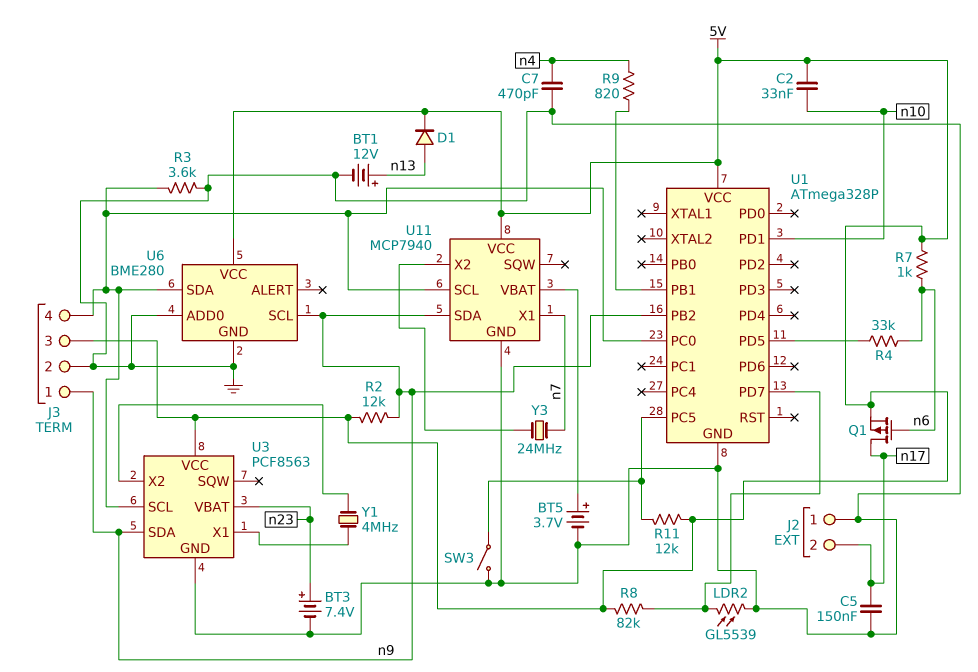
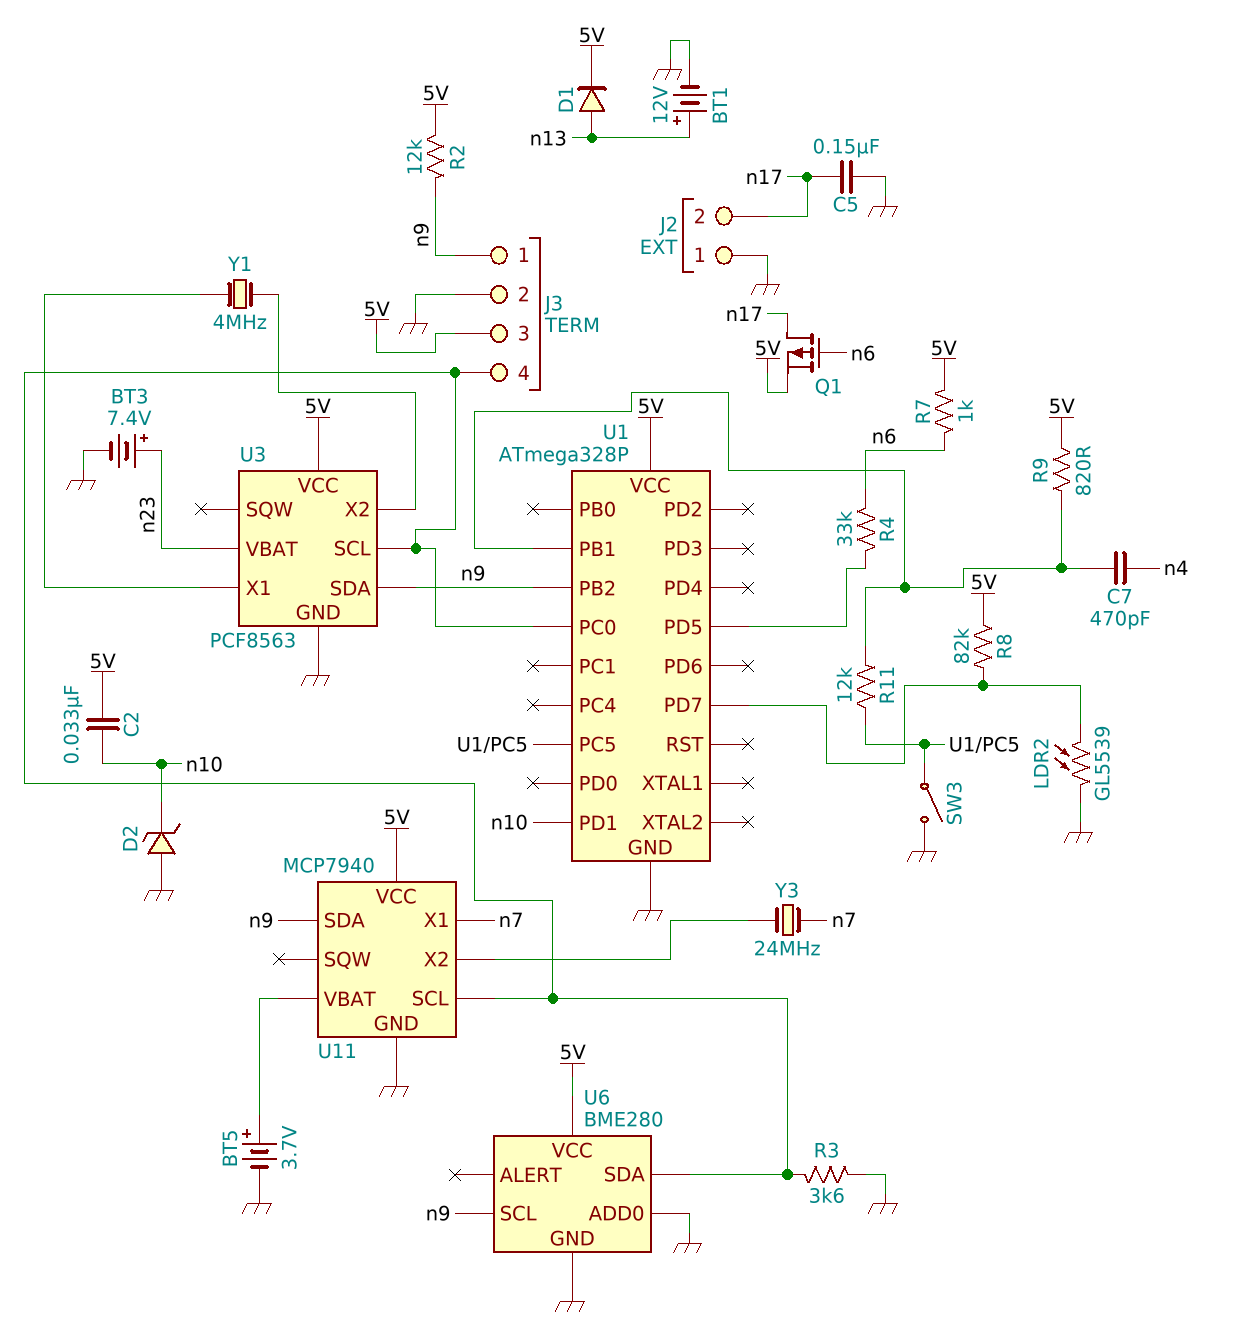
C7: 470pF (GND, n4) -> 470pF (U1/PB1, n4)
D2: none -> zener (A GND, K n10)
R9: 820 (U1/PB1, n4) -> 820 (5V, U1/PB1)
R11: 12k (5V, U1/PC5) -> 12k (U1/PB1, U1/PC5)

